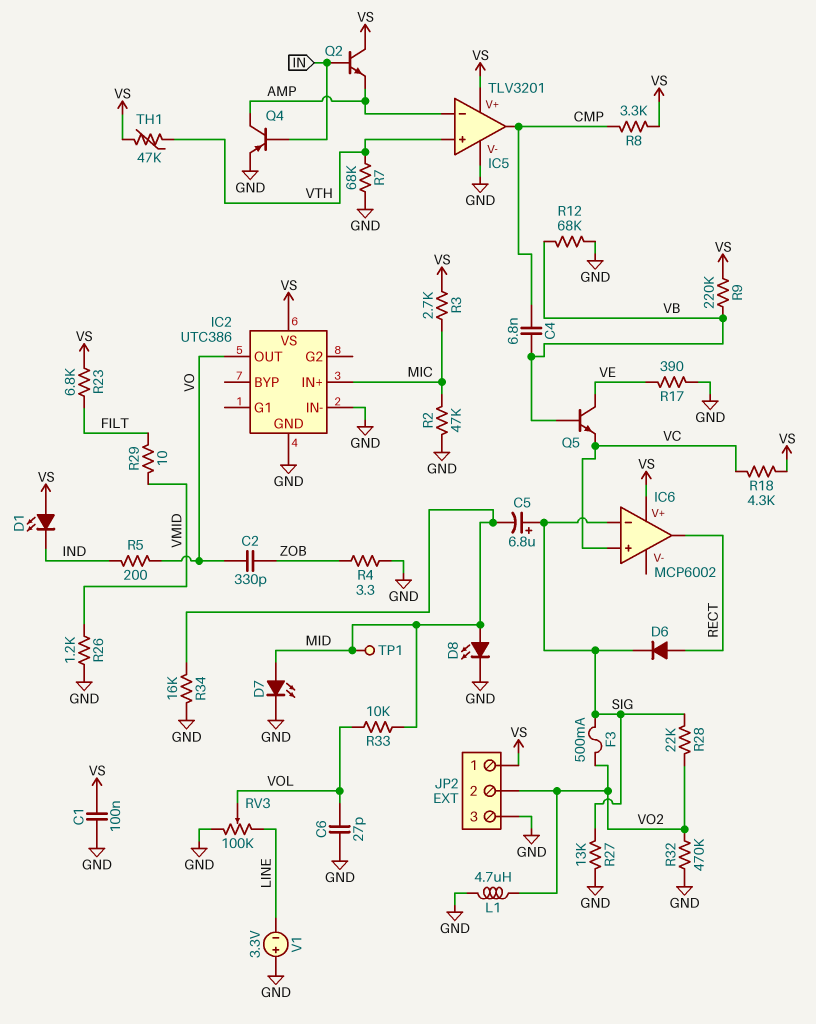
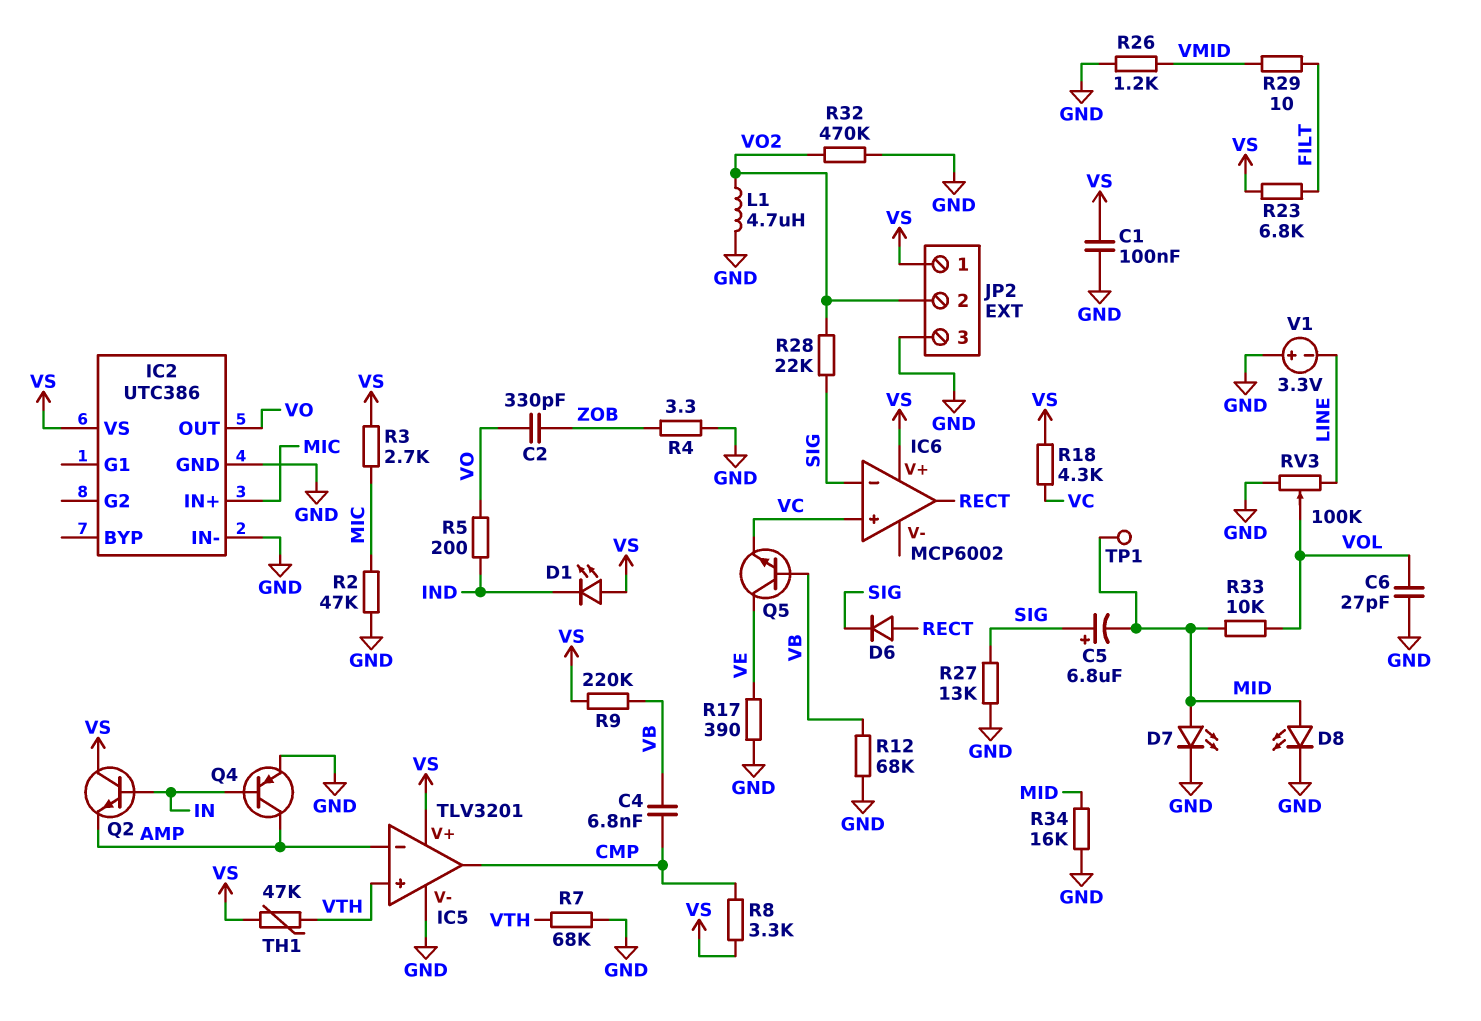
F3: 500mA (SIG, VO2) -> none

